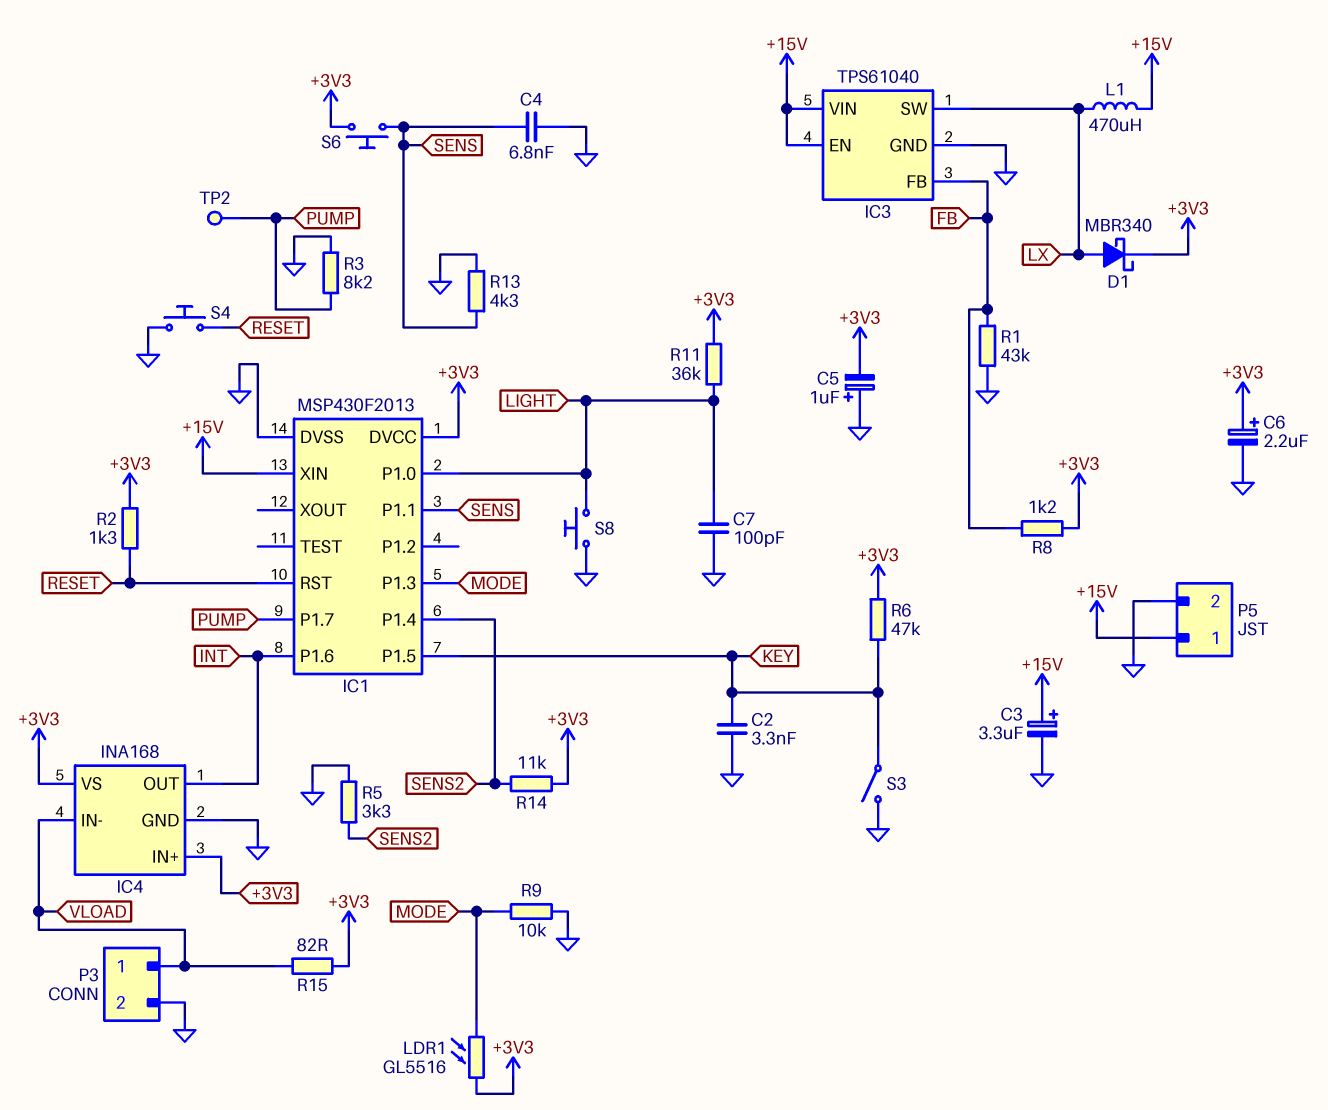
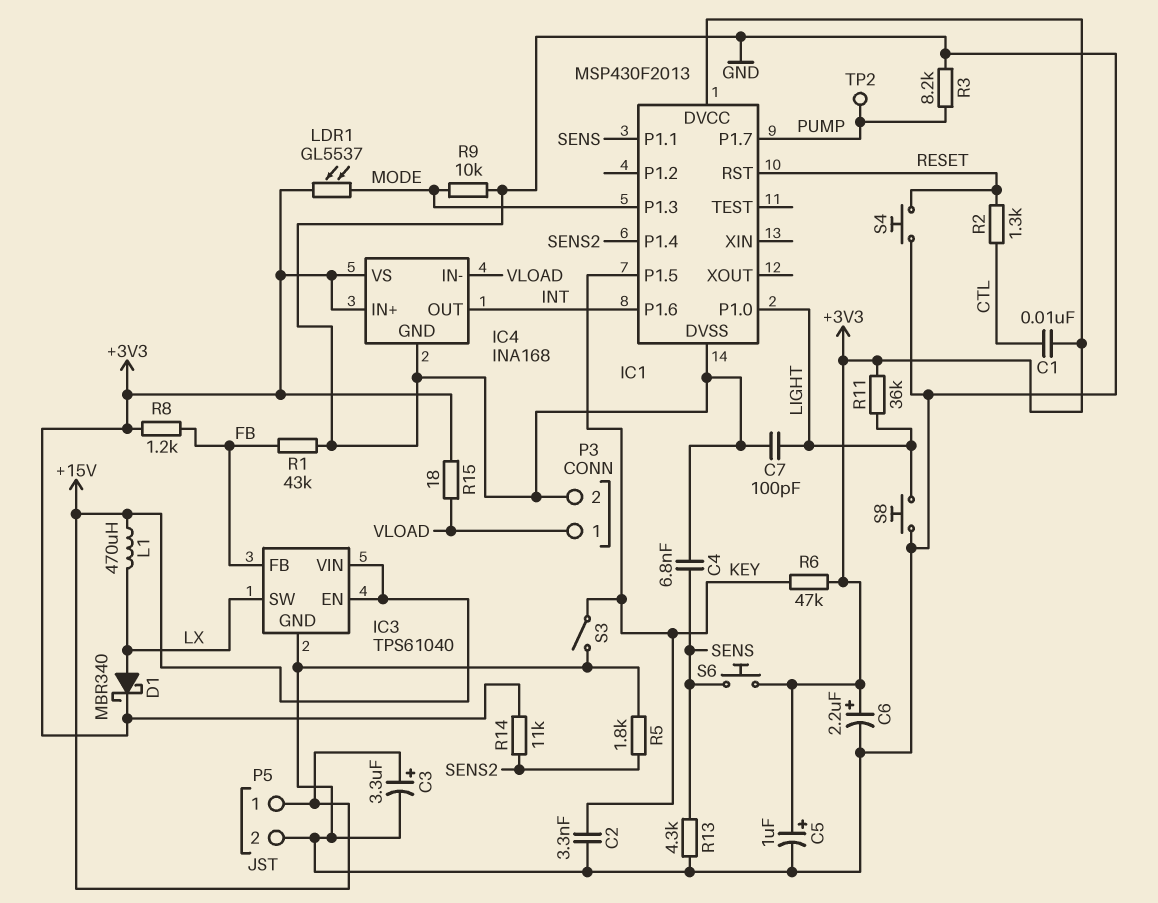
C1: none -> 10nF (+3V3, CTL)
C5: 1uF (plus GND, minus +3V3) -> 1uF (plus +3V3, minus GND)
IC1 pin XIN: +15V -> none
LDR1: GL5516 (+3V3, MODE) -> GL5537 (+3V3, MODE)
R2: 1.3k (+3V3, RESET) -> 1.3k (CTL, RESET)
R5: 3.3k (GND, SENS2) -> 1.8k (GND, SENS2)
R15: 82 (+3V3, VLOAD) -> 18 (+3V3, VLOAD)

